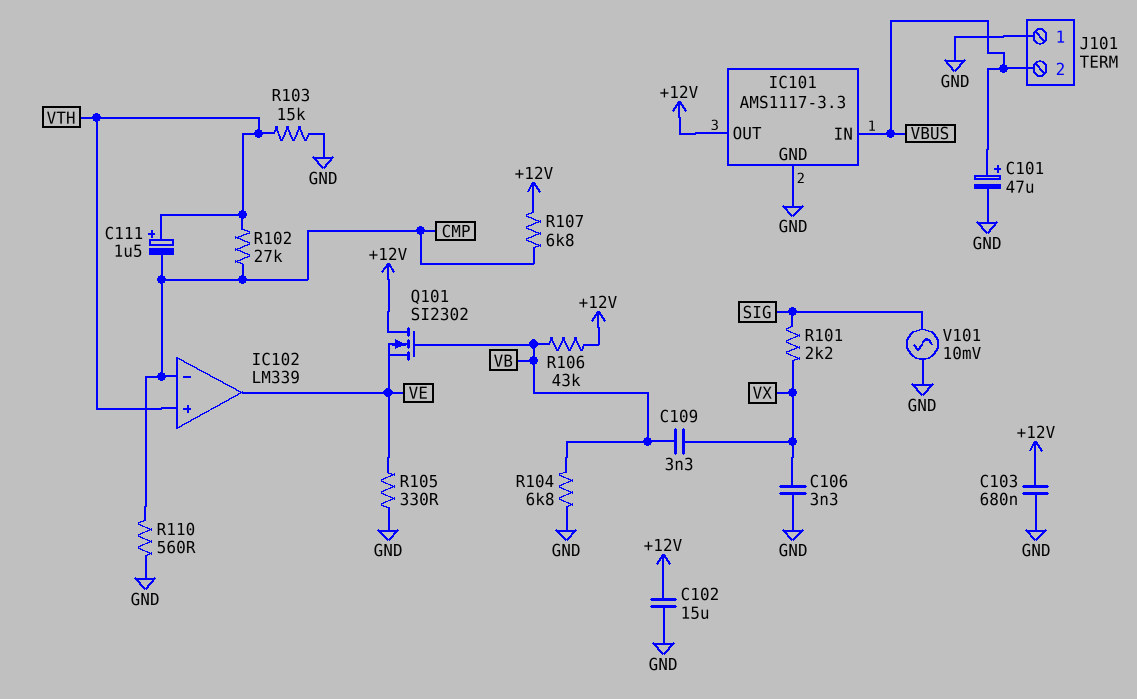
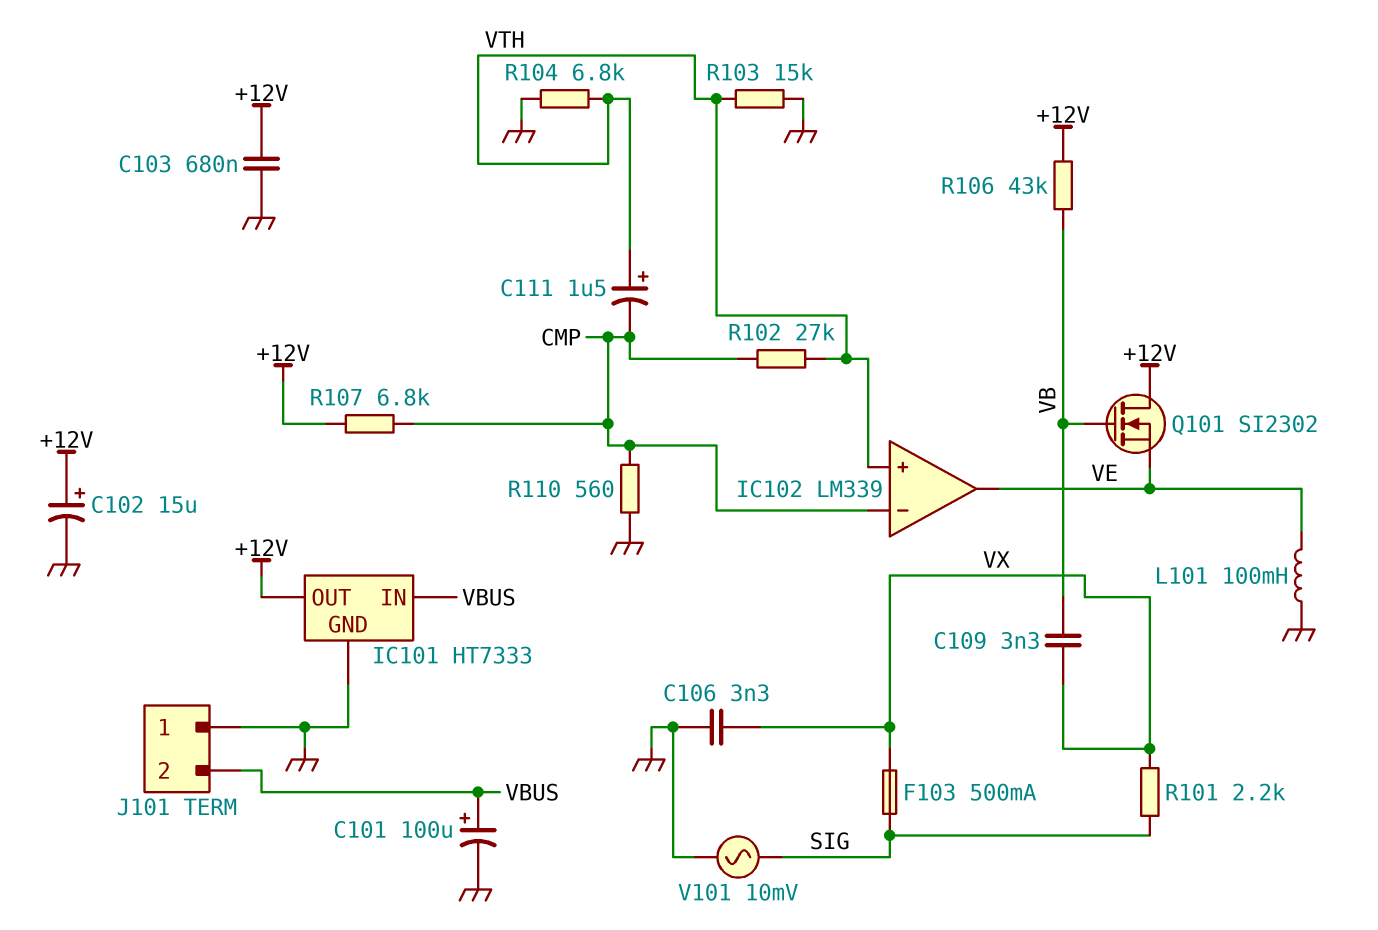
C101: 47uF (plus VBUS, minus GND) -> 100uF (plus VBUS, minus GND)
C102: 15uF (+12V, GND) -> 15uF (plus +12V, minus GND)
F103: none -> 500mA (SIG, VX)
IC101: AMS1117-3.3 -> HT7333
L101: none -> 100mH (GND, VE)
R104: 6.8k (GND, VB) -> 6.8k (GND, VTH)
R105: 330 (GND, VE) -> none

